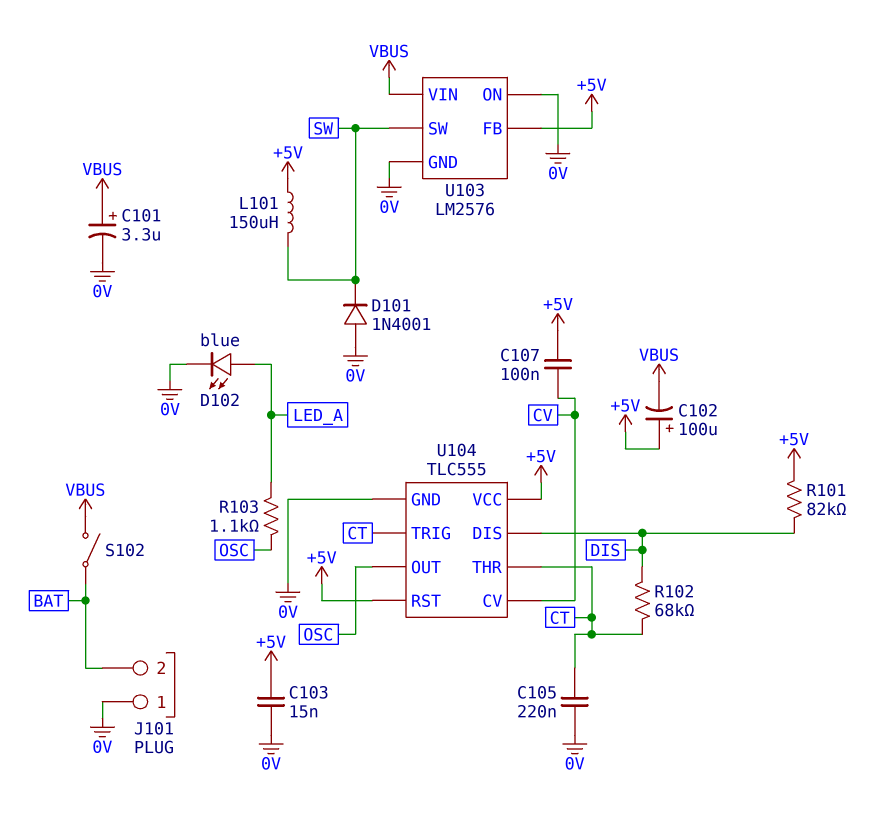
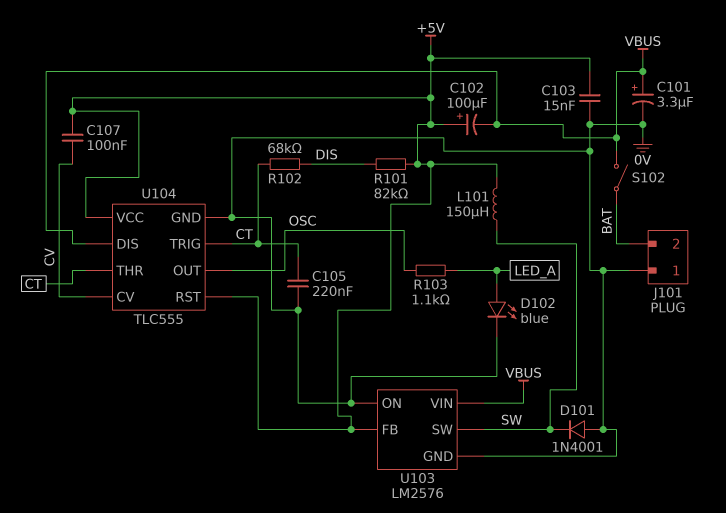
U104 pin DIS: DIS -> VBUS

